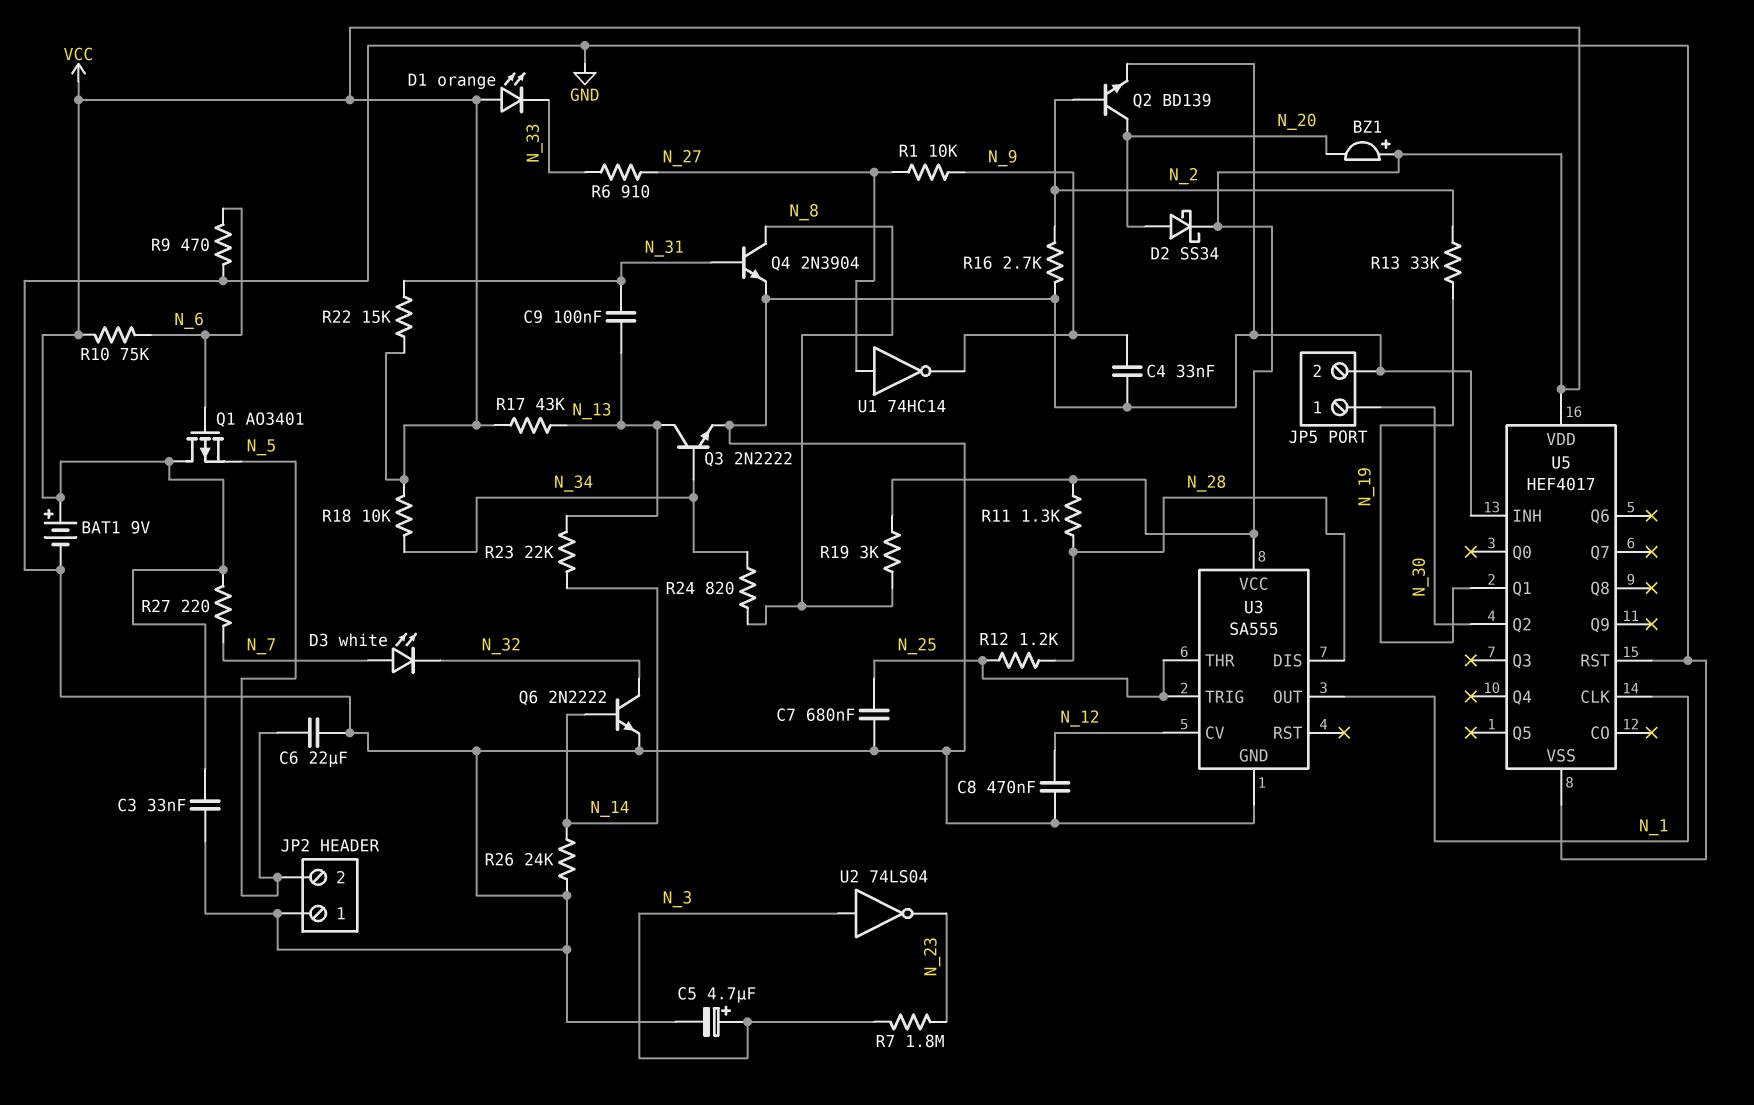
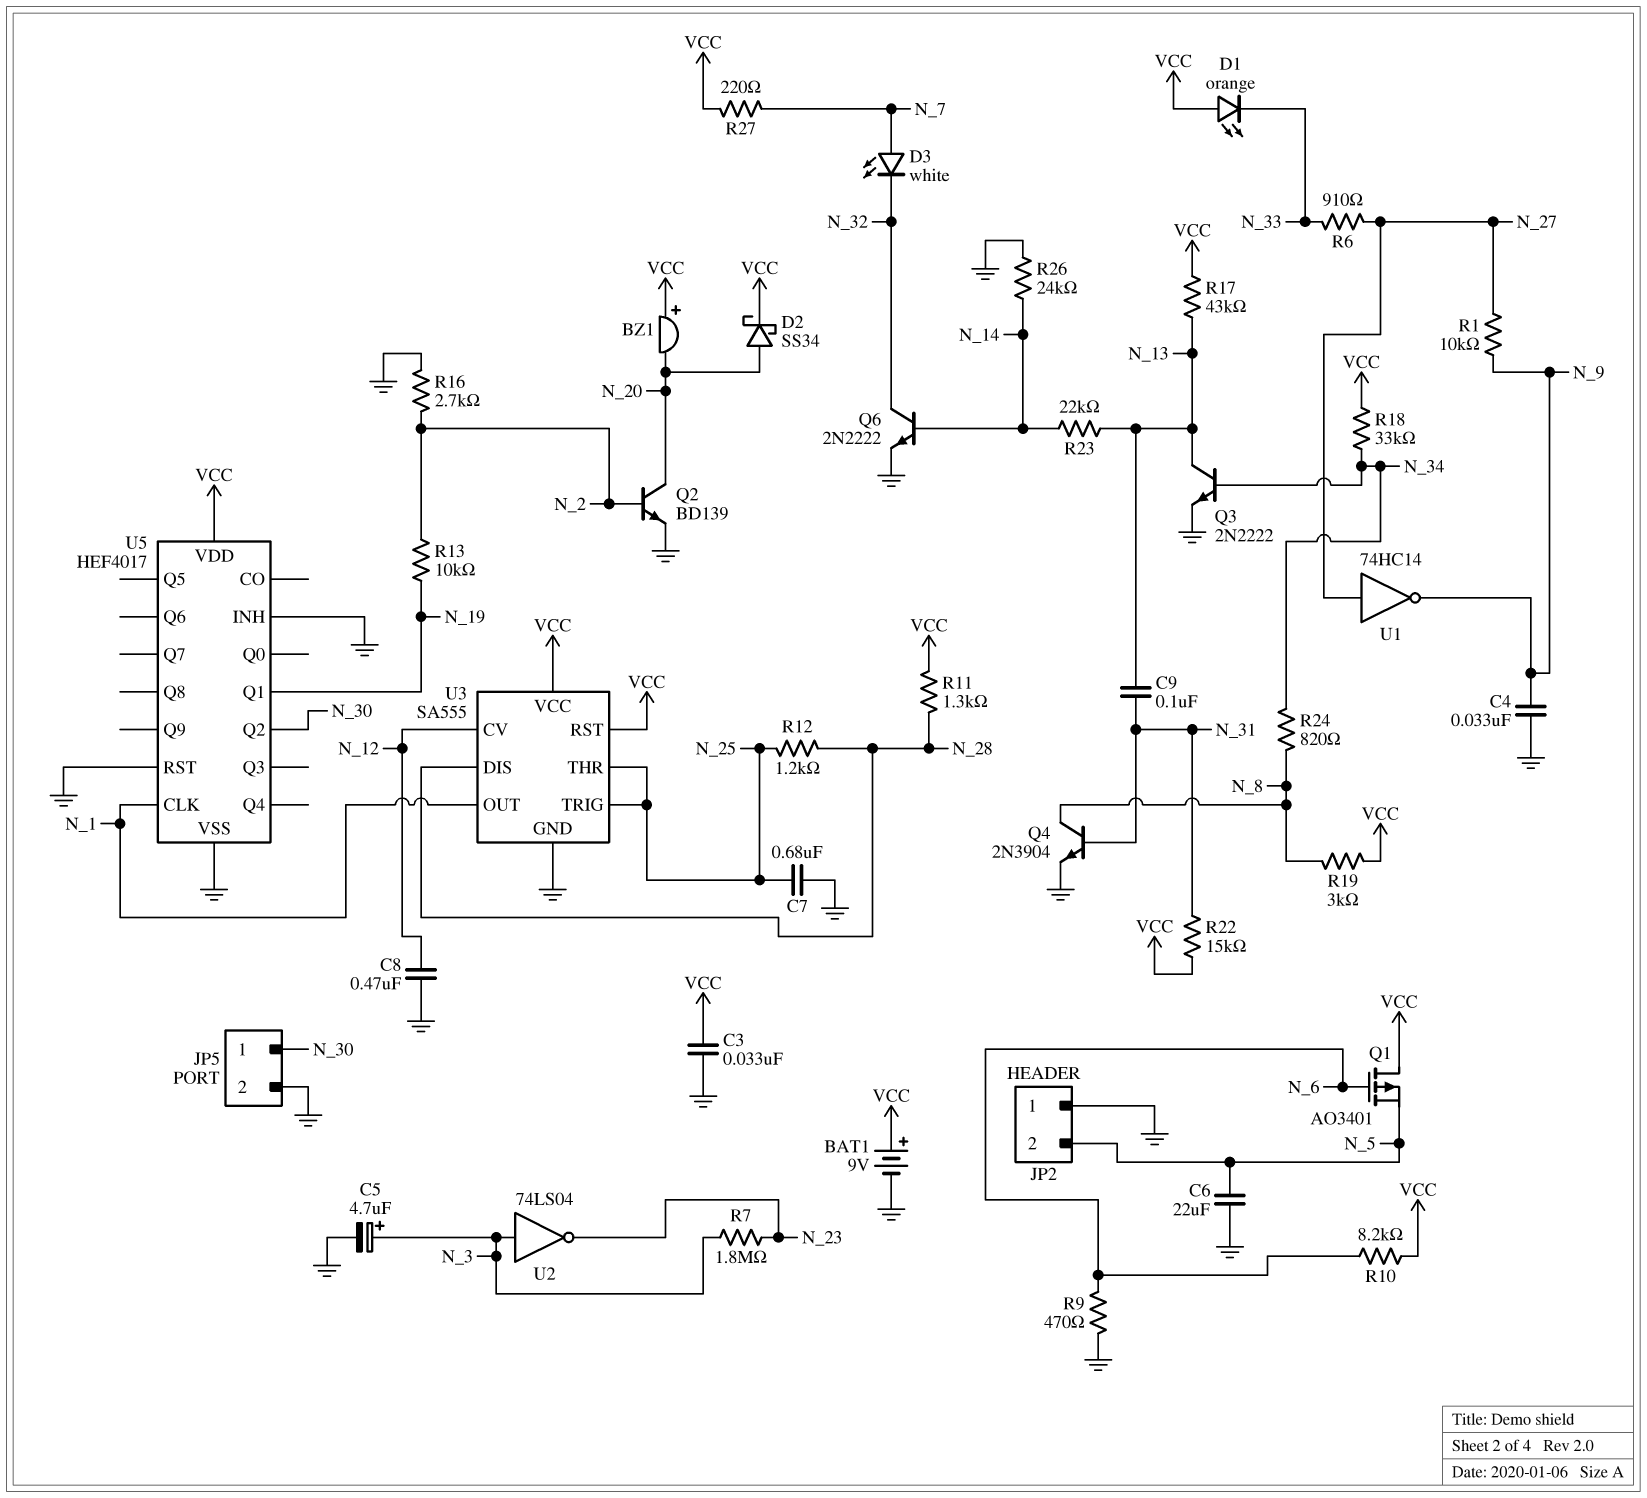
R10: 75k (N_6, VCC) -> 8.2k (N_6, VCC)
R13: 33k (N_2, N_19) -> 10k (N_2, N_19)
R18: 10k (N_34, VCC) -> 33k (N_34, VCC)
U3 pin RST: none -> VCC

